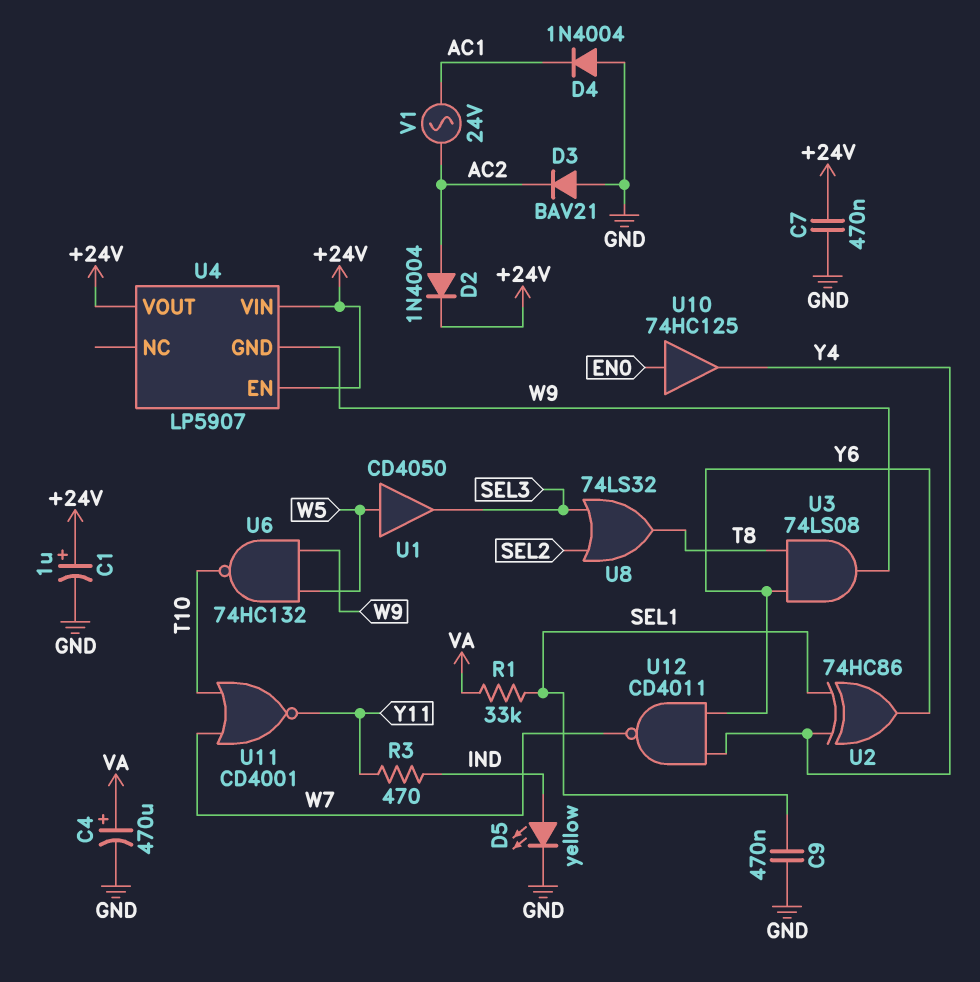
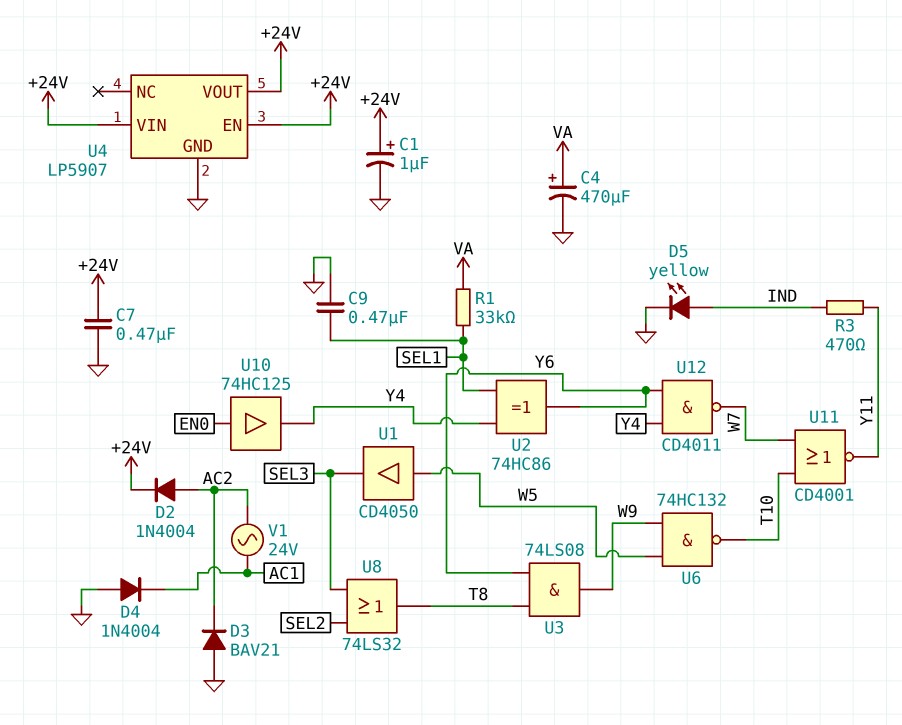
U4 pin GND: W9 -> GND

